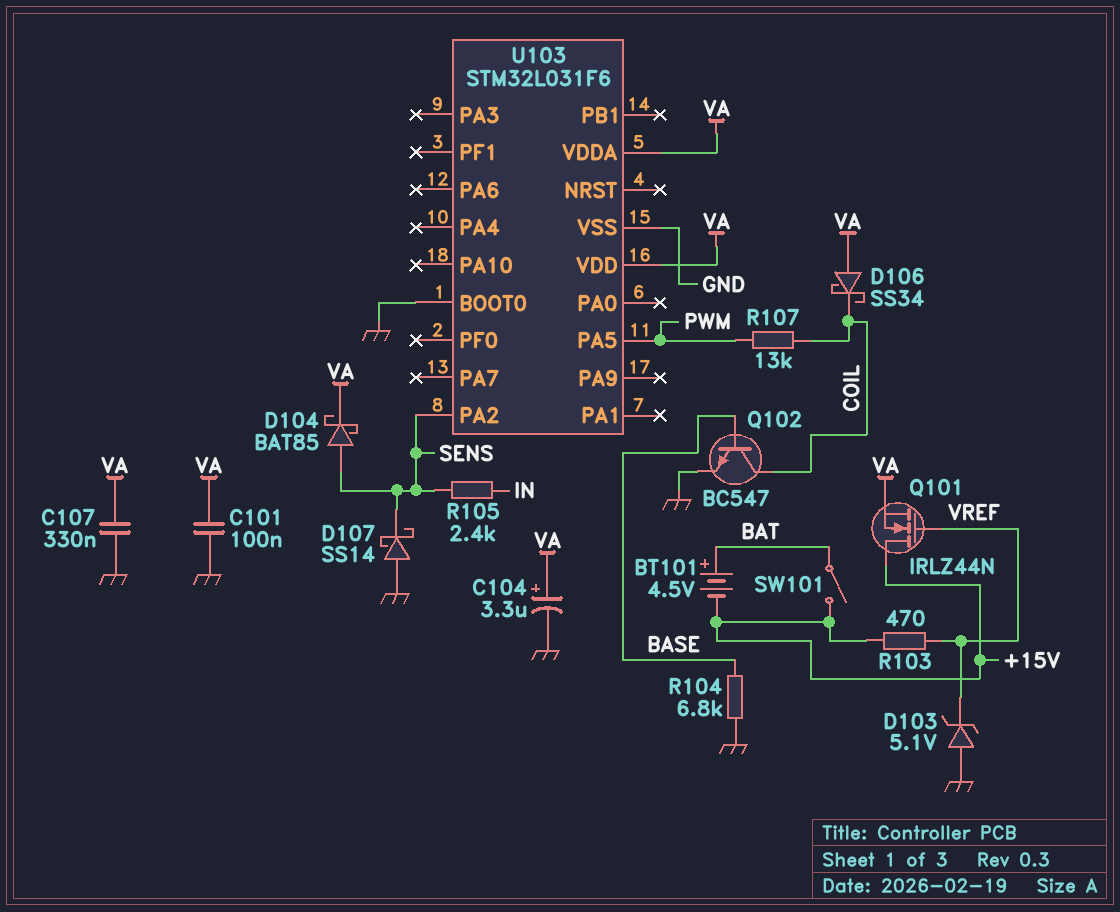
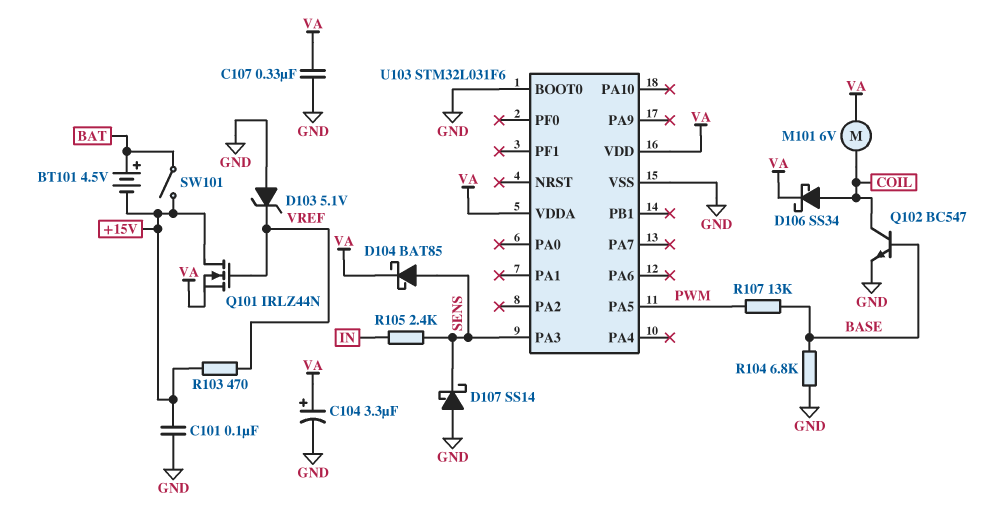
C101: 100nF (GND, VA) -> 100nF (+15V, GND)
D106: schottky SS34 (A VA, K COIL) -> schottky SS34 (A COIL, K VA)
M101: none -> motor 6V (COIL, VA)
R107: 13k (COIL, PWM) -> 13k (BASE, PWM)
U103 pin PA2: SENS -> none
U103 pin PA3: none -> SENS

